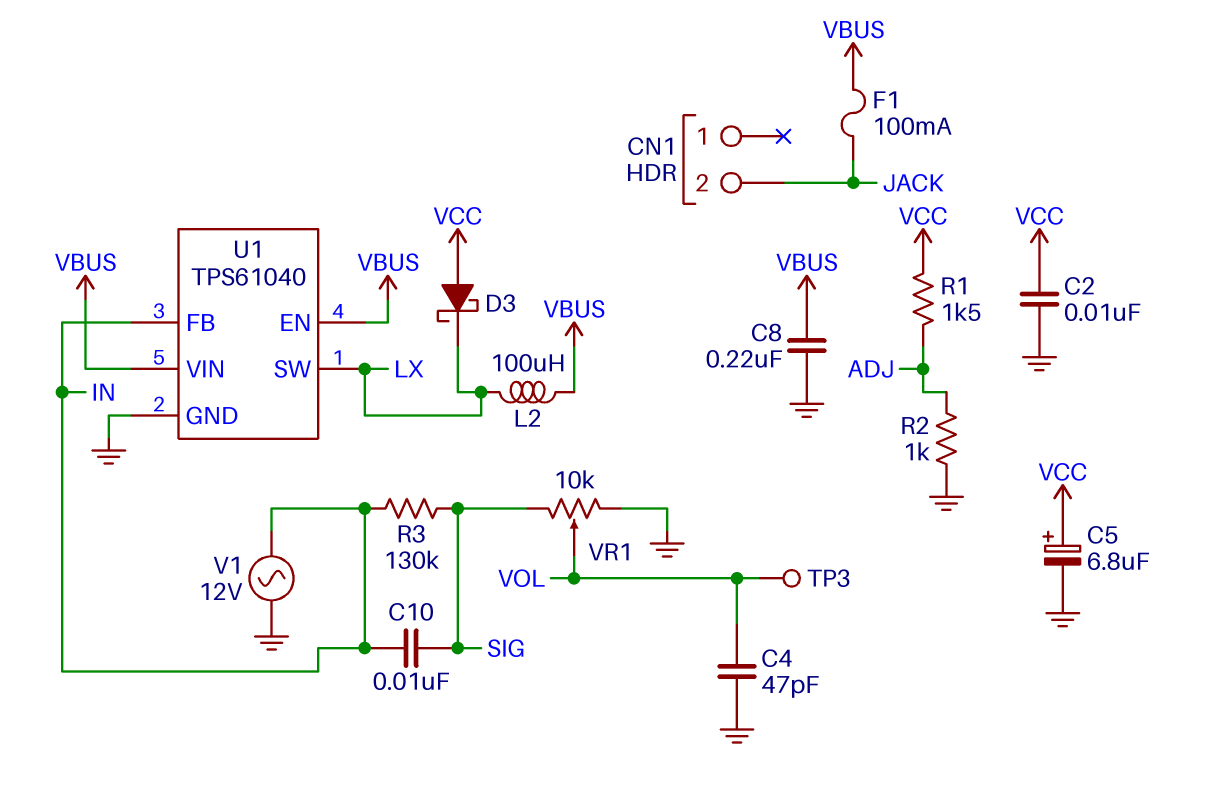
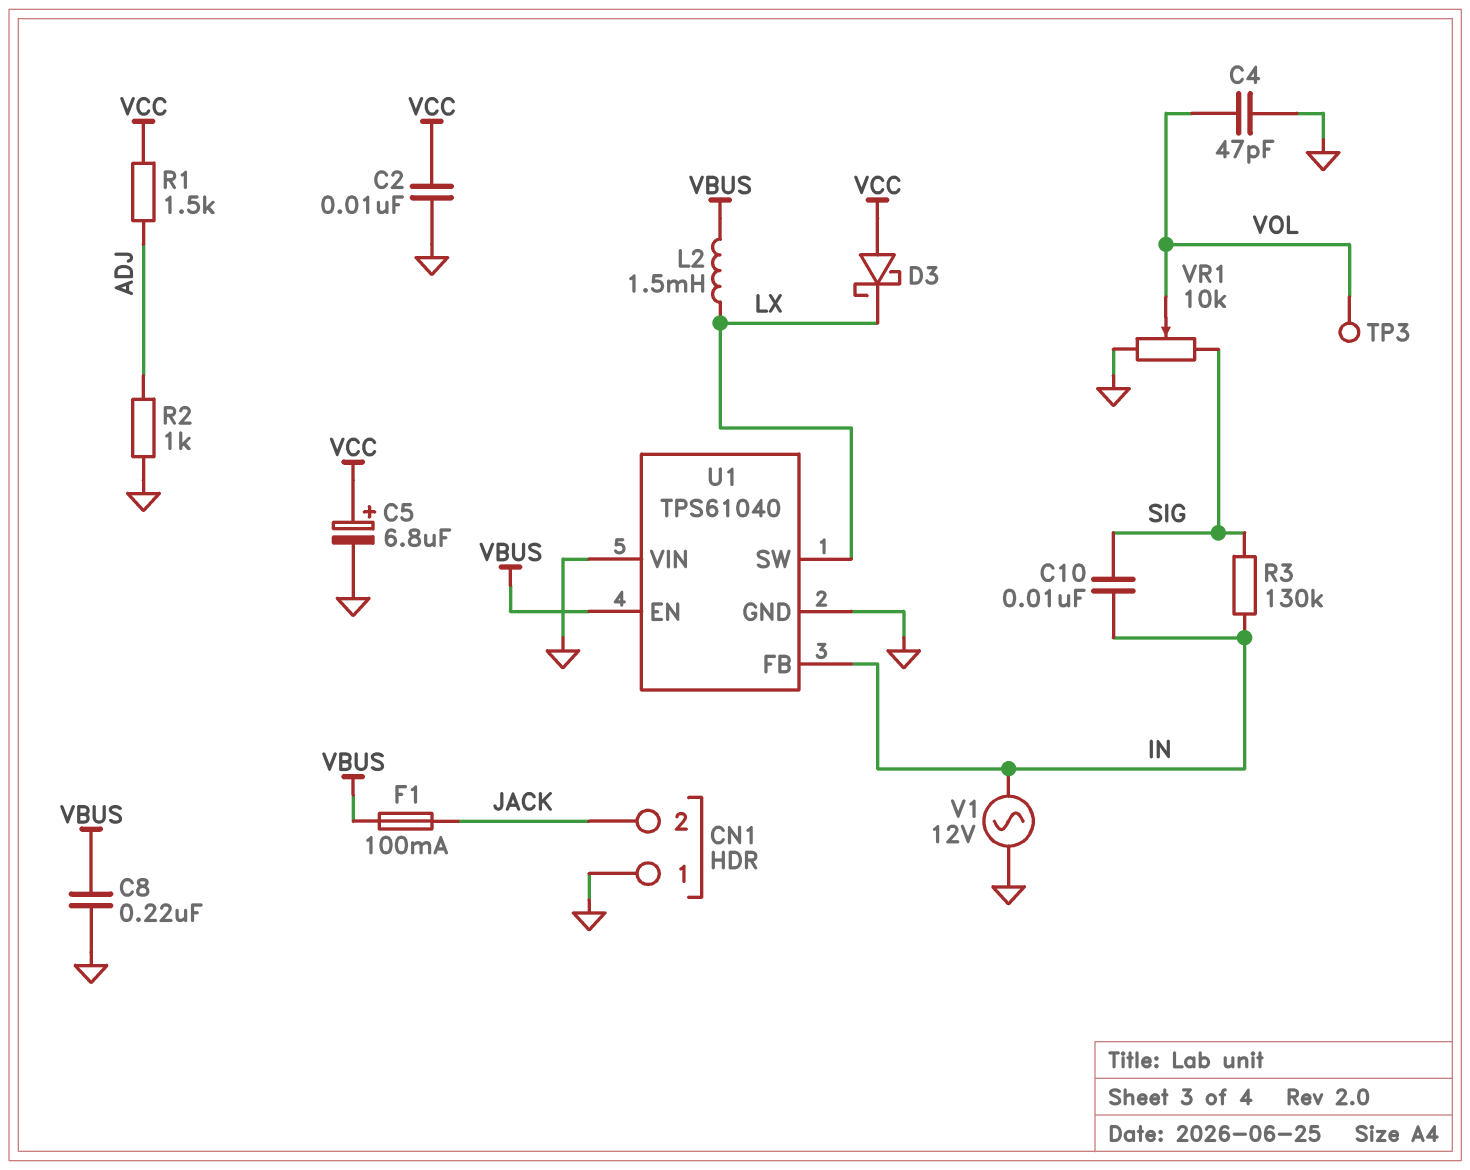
CN1 pin 1: none -> GND
L2: 100uH (LX, VBUS) -> 1.5mH (LX, VBUS)
U1 pin VIN: VBUS -> GND

